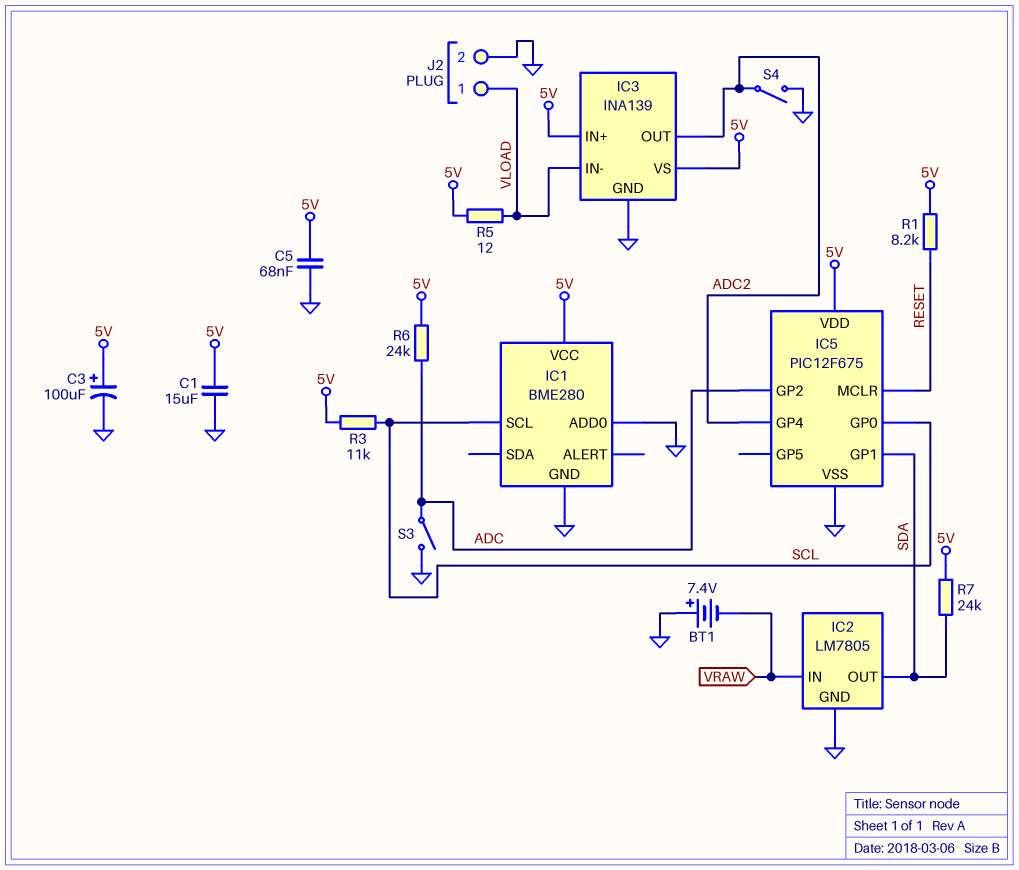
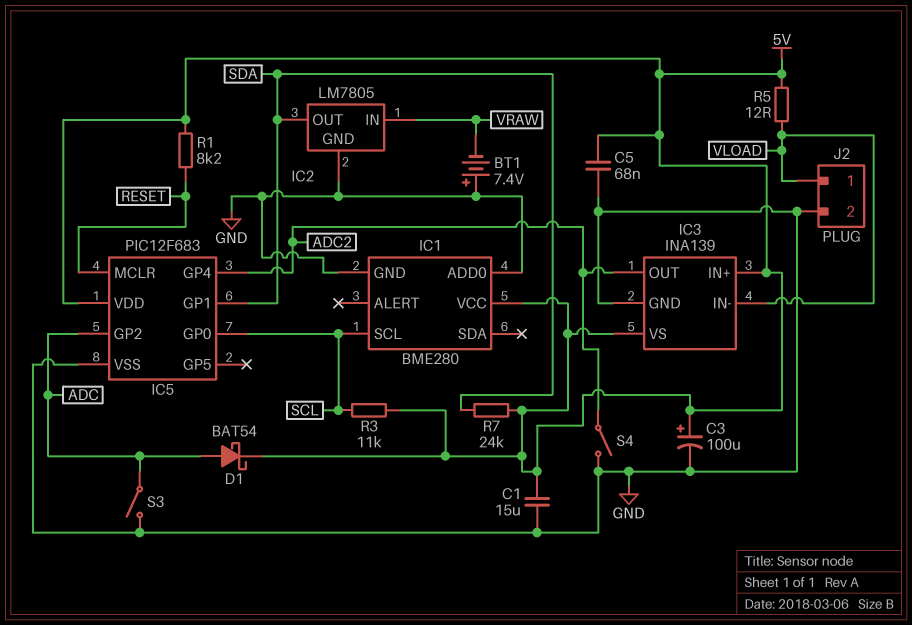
D1: none -> schottky BAT54 (A ADC, K 5V)
IC5: PIC12F675 -> PIC12F683
R6: 24k (5V, ADC) -> none

